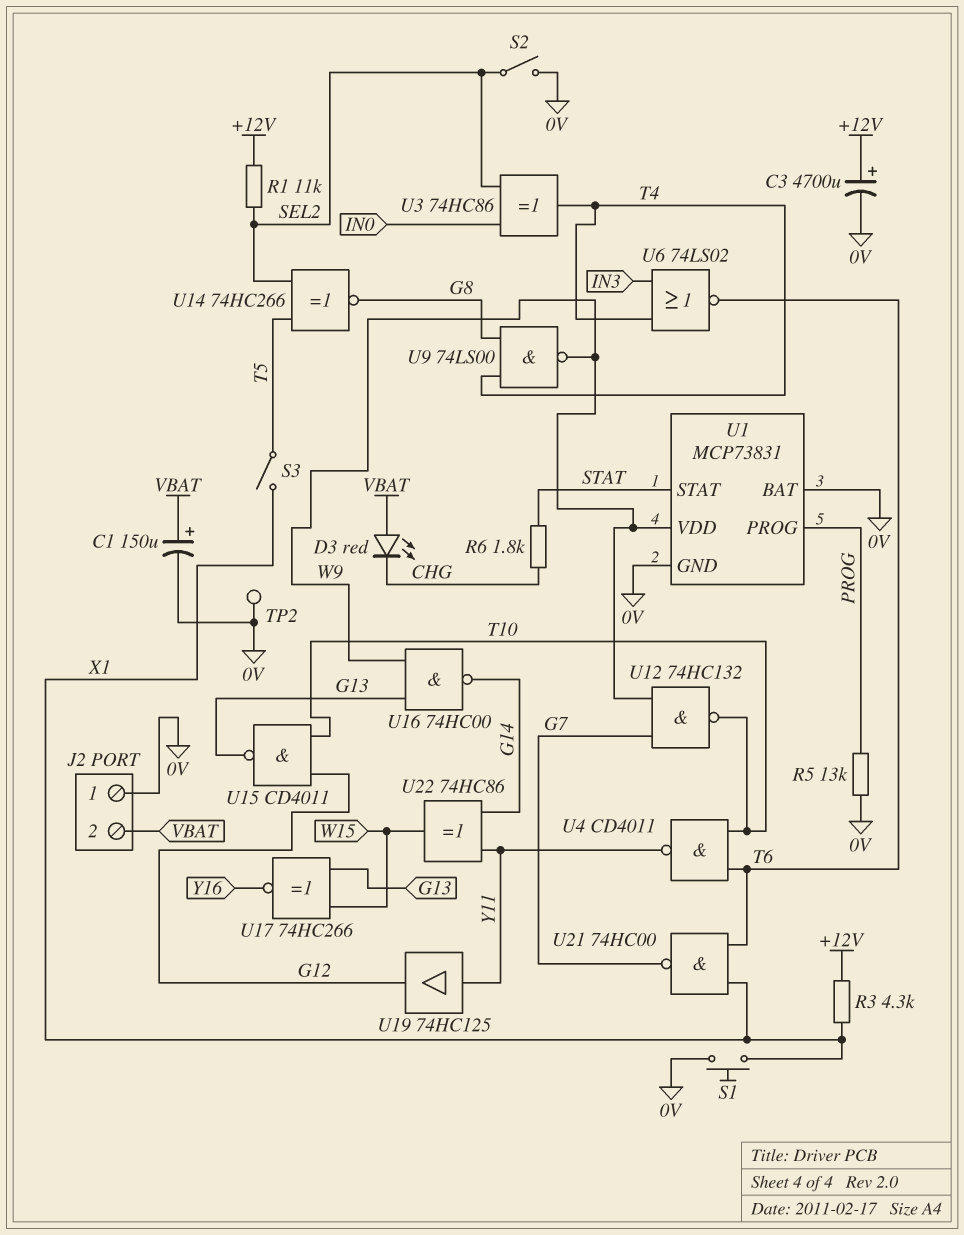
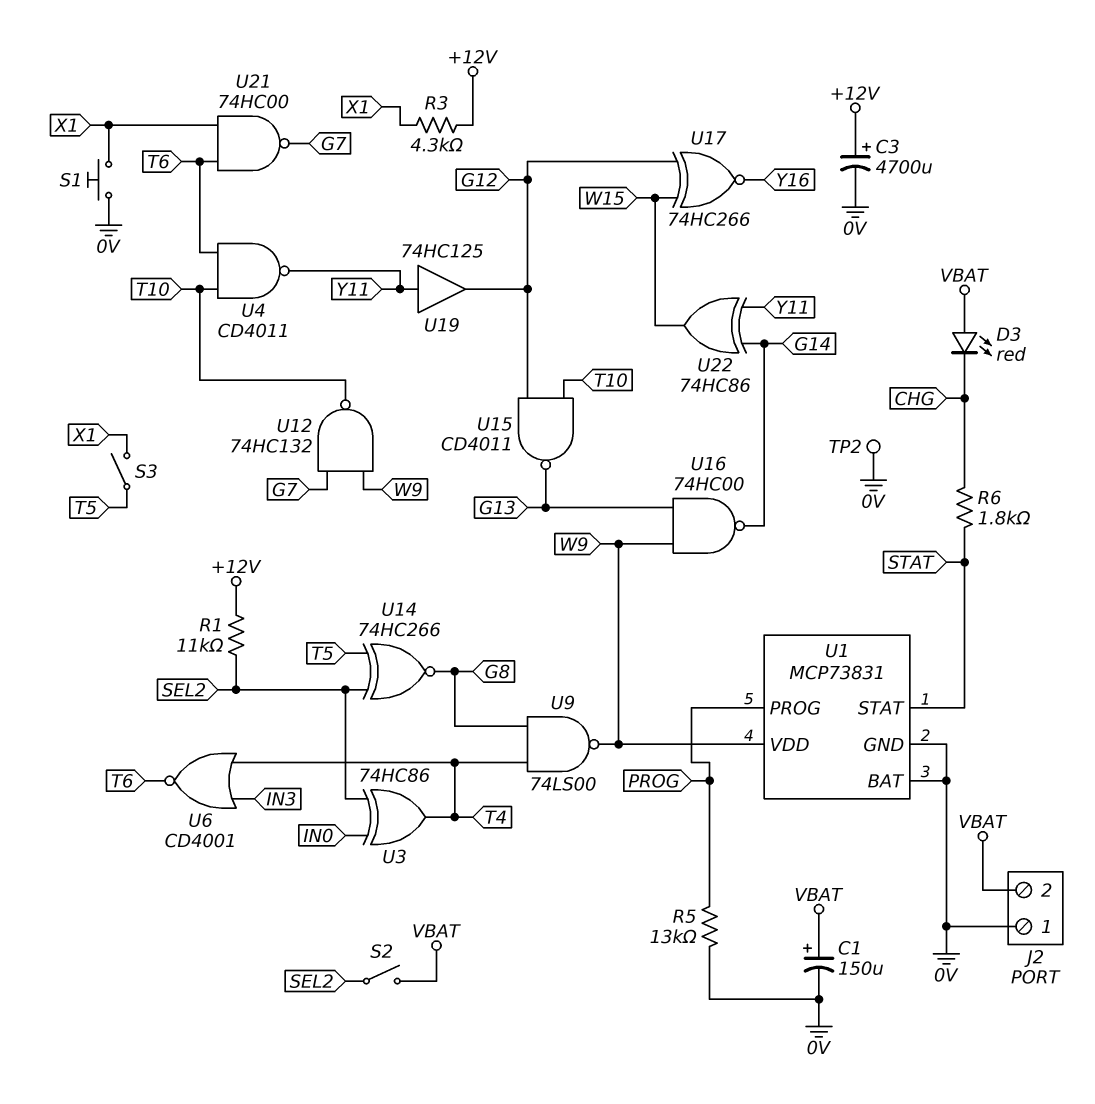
S2: switch (0V, SEL2) -> switch (SEL2, VBAT)
U6: NOR 74LS02 (in IN3, in T4, out T6) -> NOR CD4001 (in IN3, in T4, out T6)
U17: XNOR 74HC266 (in G13, in W15, out Y16) -> XNOR 74HC266 (in G12, in W15, out Y16)

